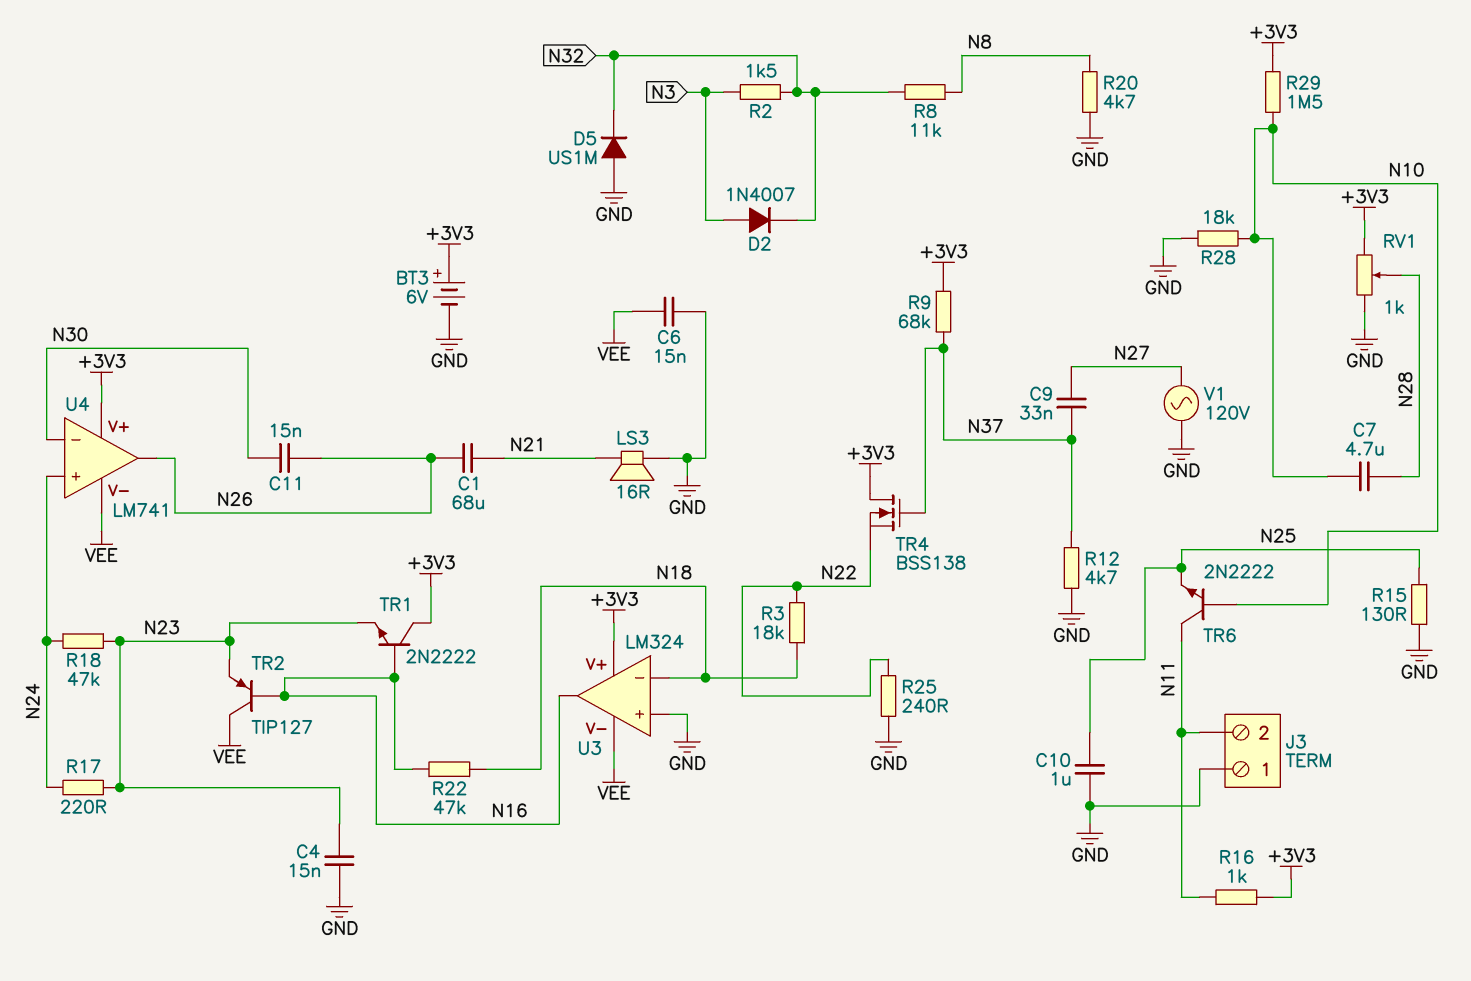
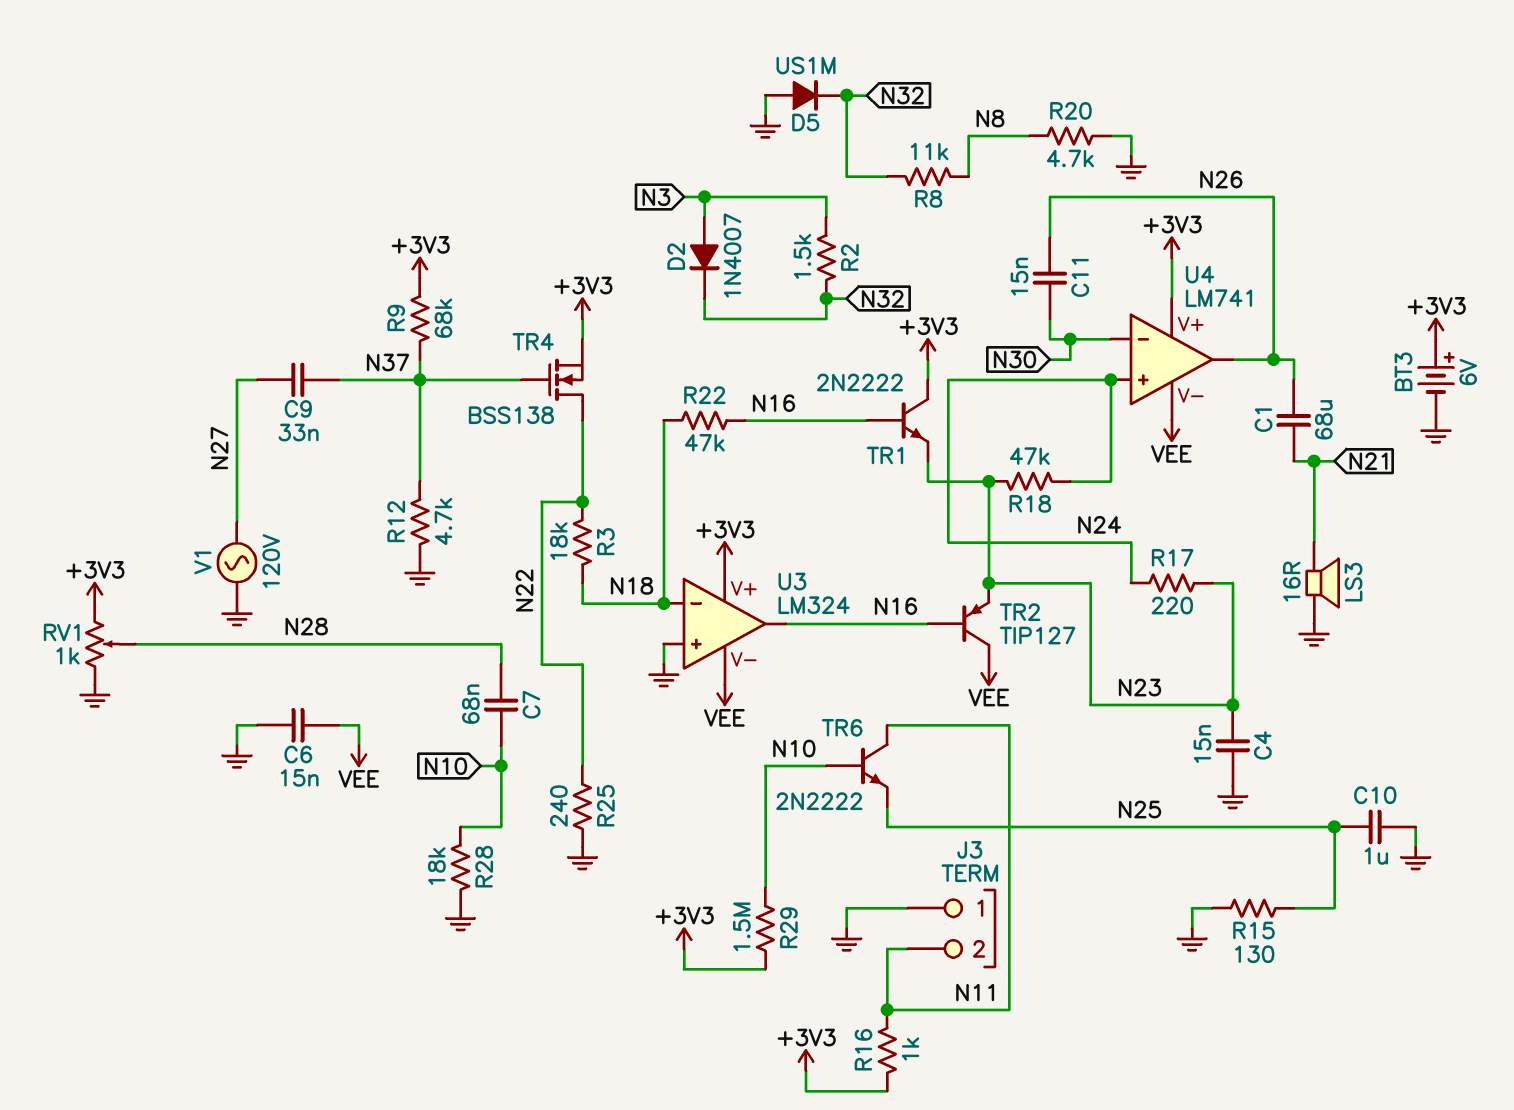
C7: 4.7uF (N10, N28) -> 68nF (N10, N28)
TR4: NMOS BSS138 (G N37, D +3V3, S N22) -> NMOS BSS138 (G N37, D N22, S +3V3)

